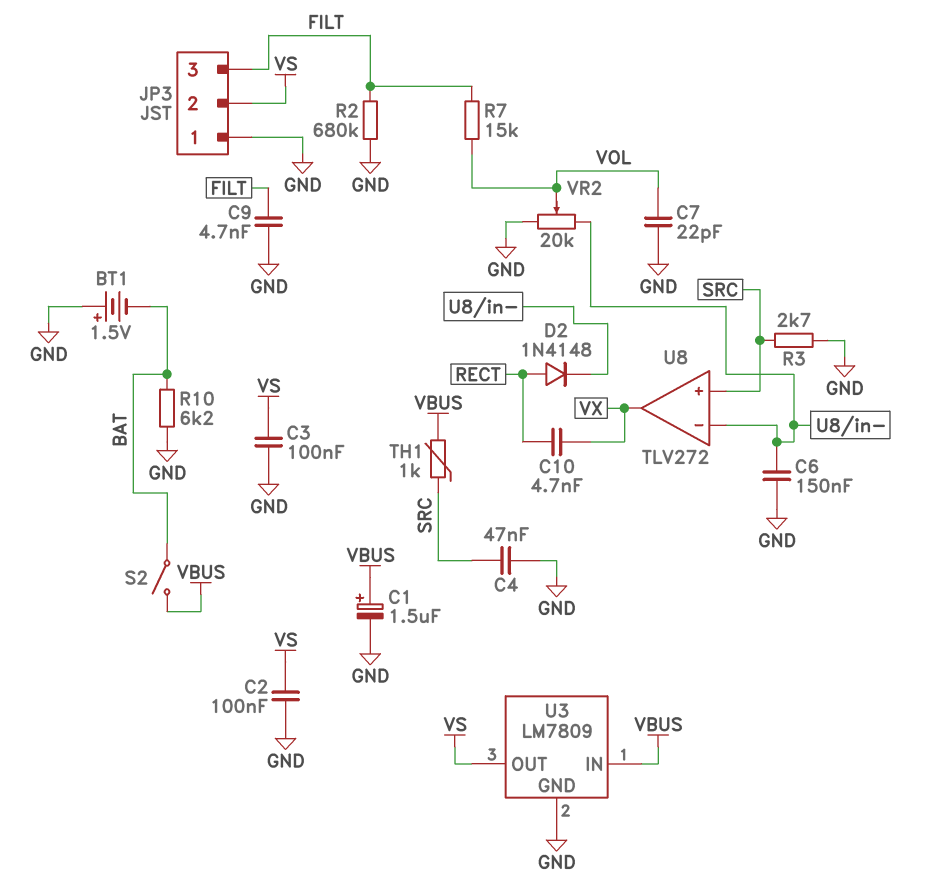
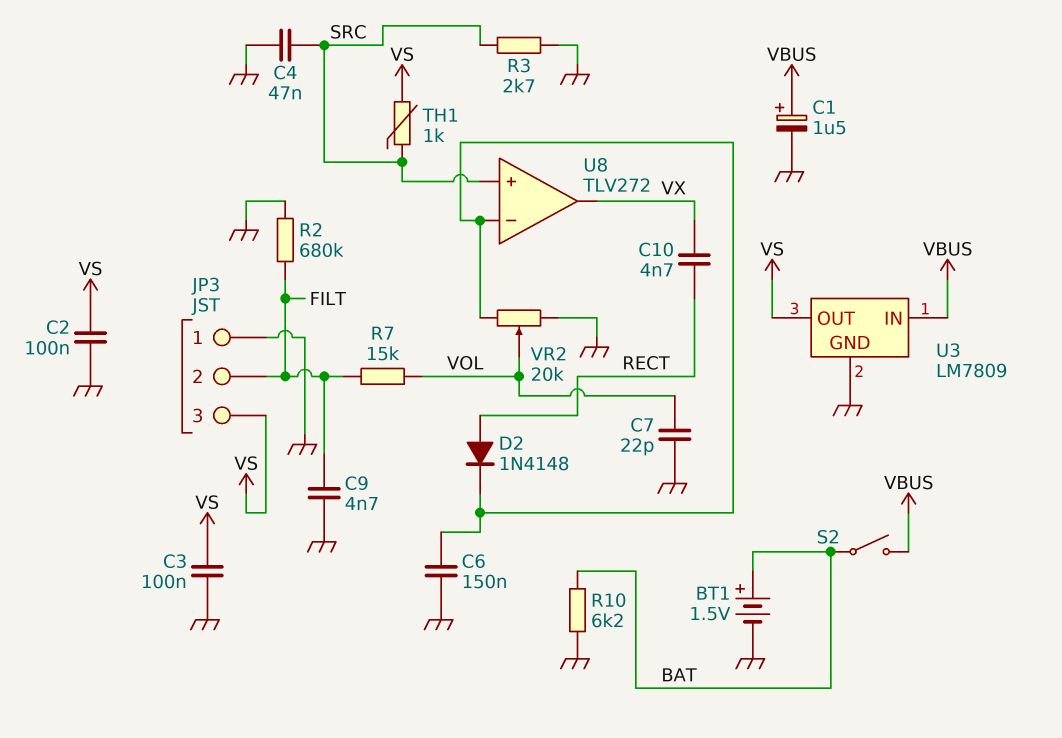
BT1: 1.5V (plus GND, minus BAT) -> 1.5V (plus BAT, minus GND)
JP3 pin 2: VS -> FILT
JP3 pin 3: FILT -> VS
TH1: 1k (SRC, VBUS) -> 1k (SRC, VS)

